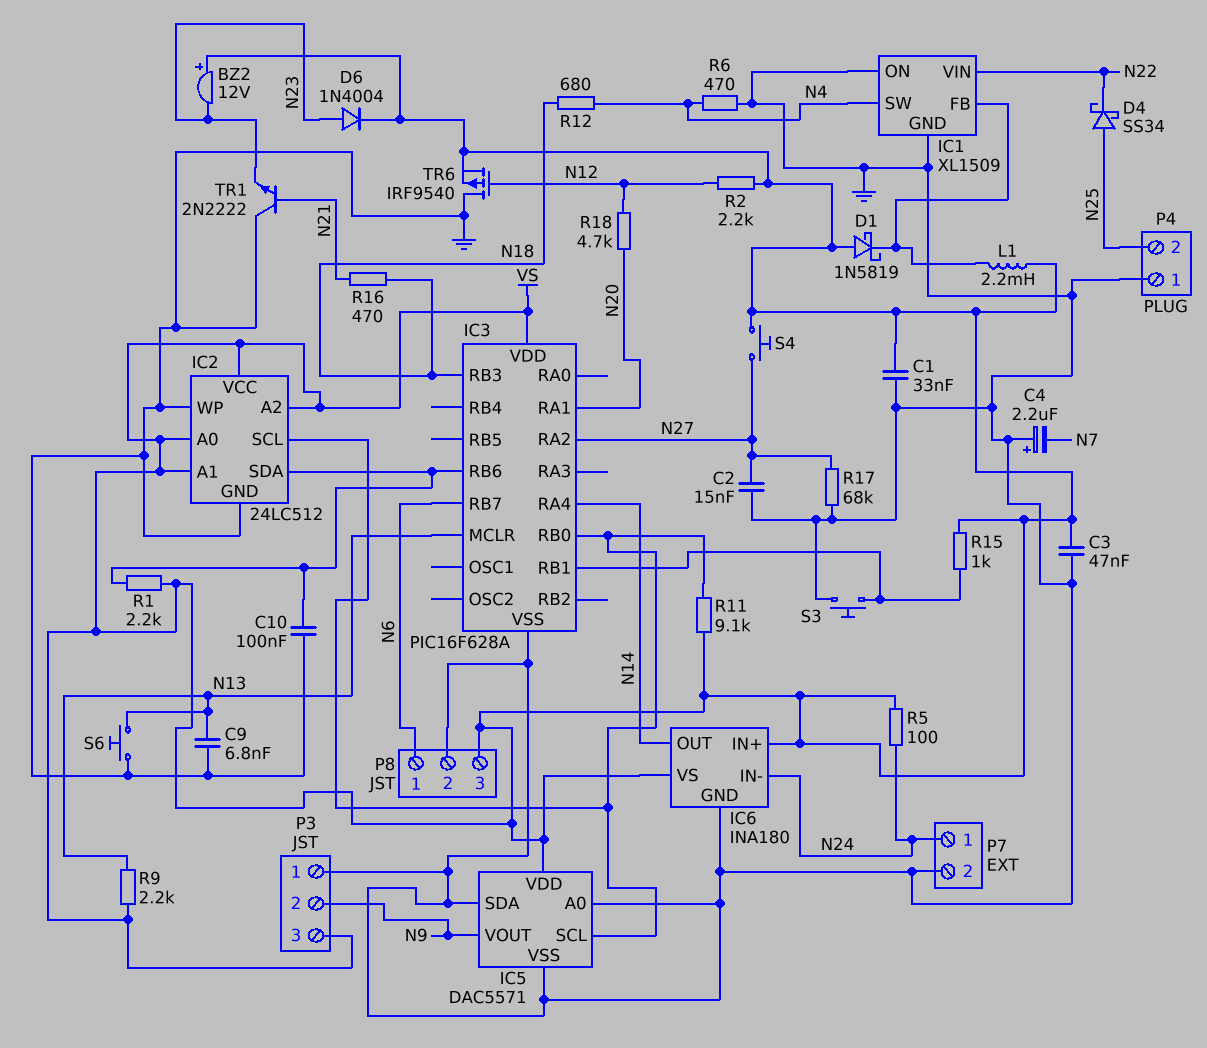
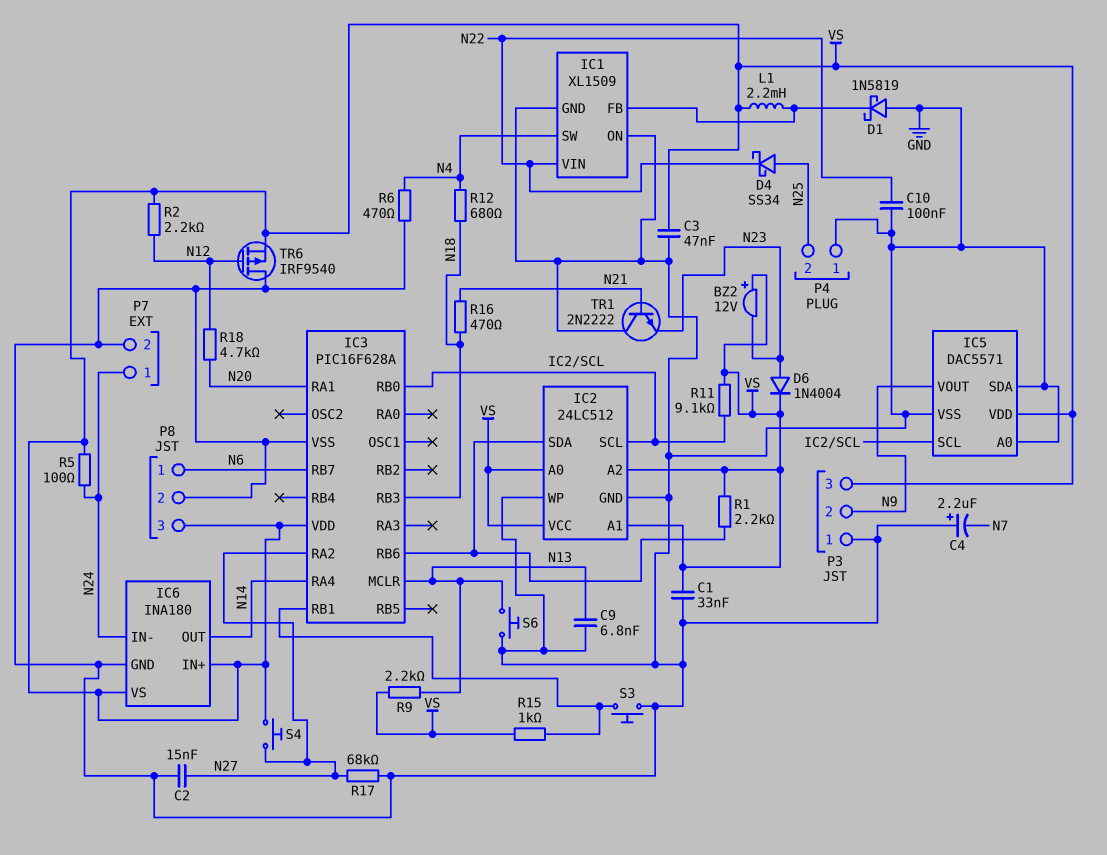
C10: 100nF (GND, IC2/SDA) -> 100nF (GND, N22)
D1: schottky 1N5819 (A VS, K IC1/FB) -> schottky 1N5819 (A GND, K IC1/FB)

